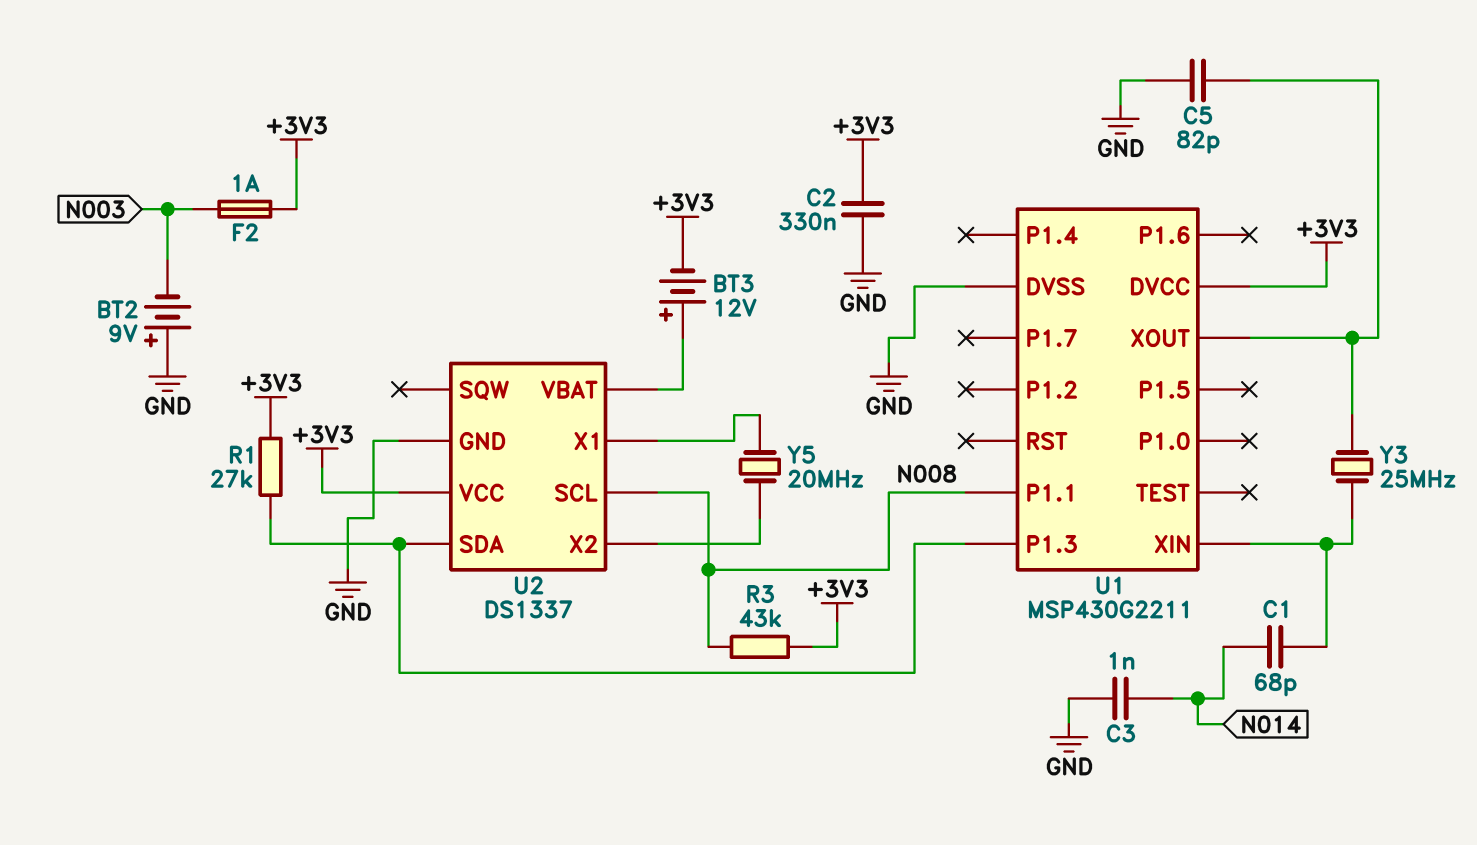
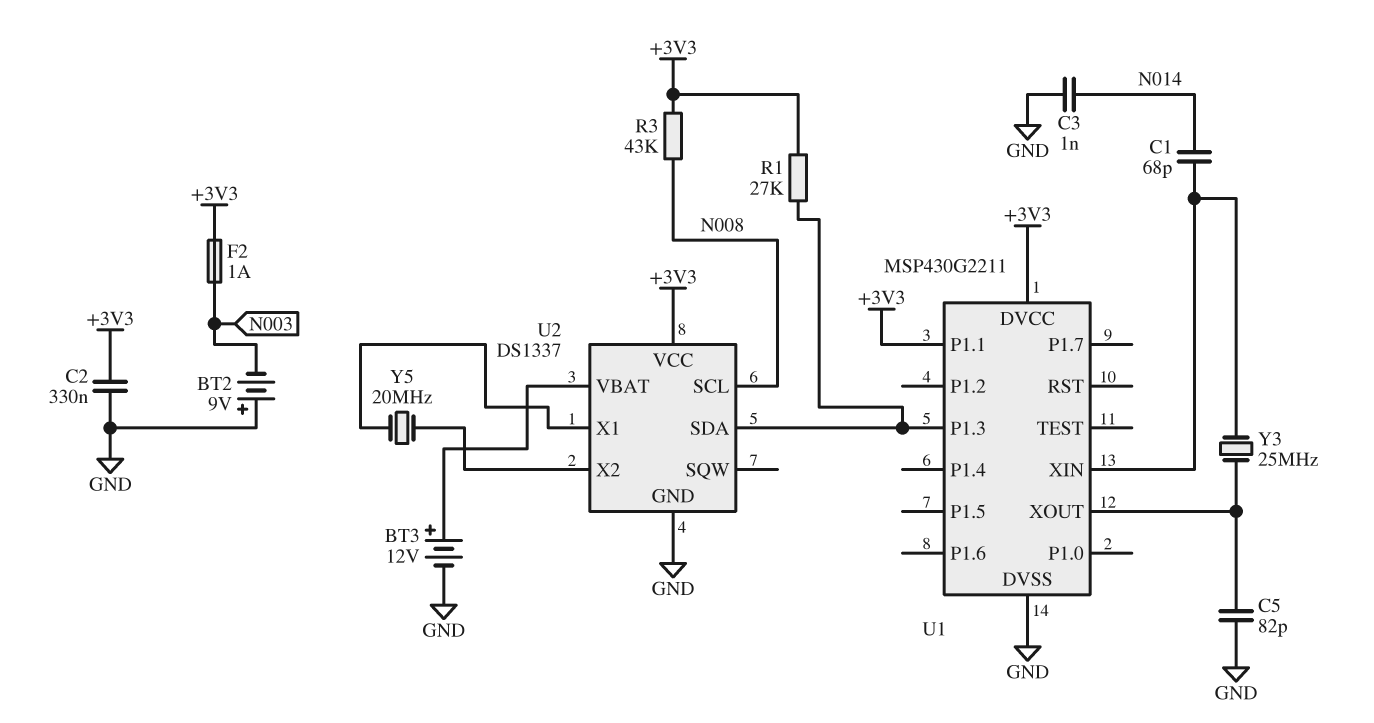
BT3: 12V (plus U2/VBAT, minus +3V3) -> 12V (plus U2/VBAT, minus GND)
U1 pin P1.1: N008 -> +3V3

